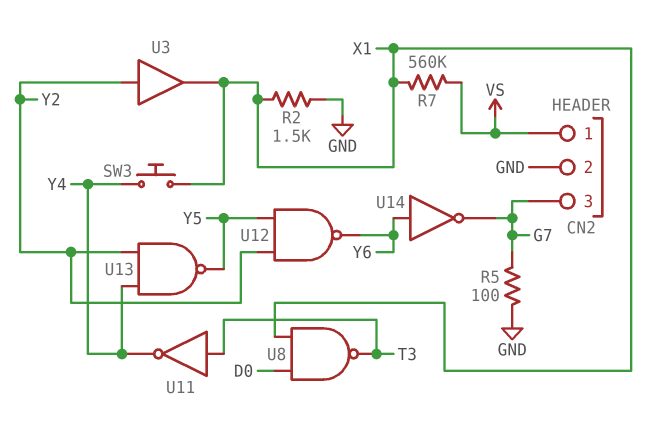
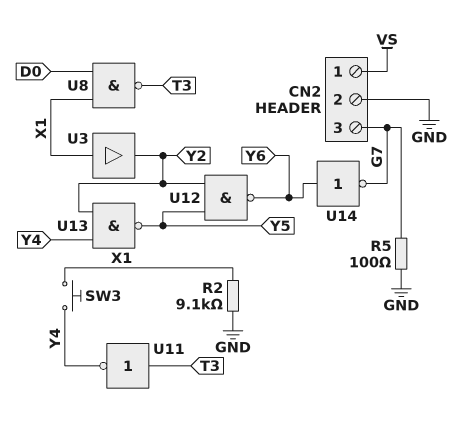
R2: 1.5k (GND, X1) -> 9.1k (GND, X1)
R7: 560k (VS, X1) -> none
U3: buffer (in Y2, out X1) -> buffer (in X1, out Y2)

